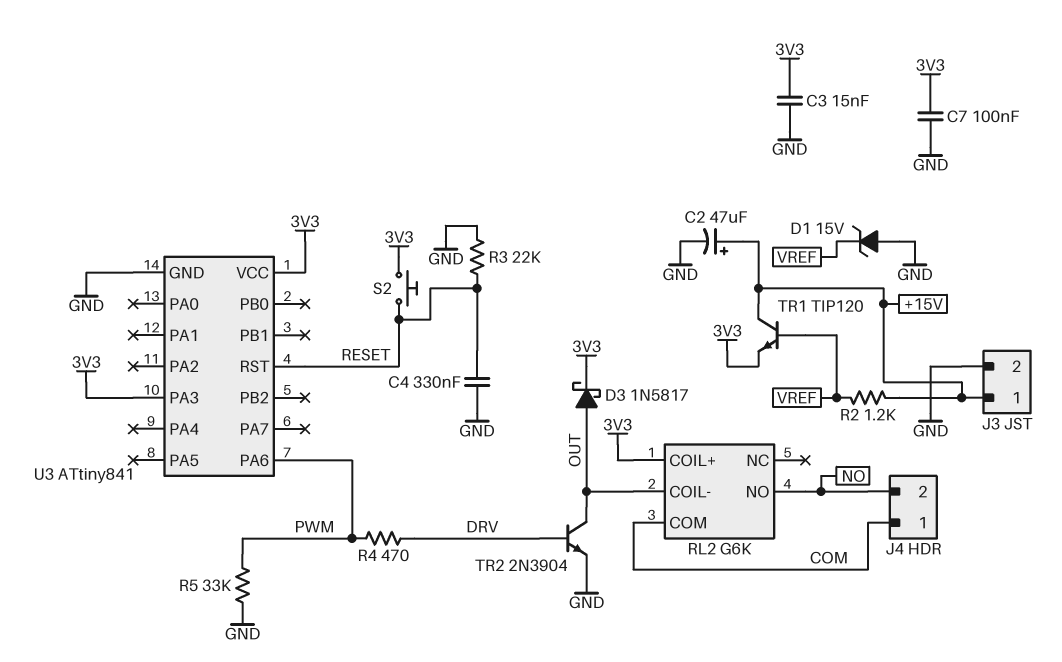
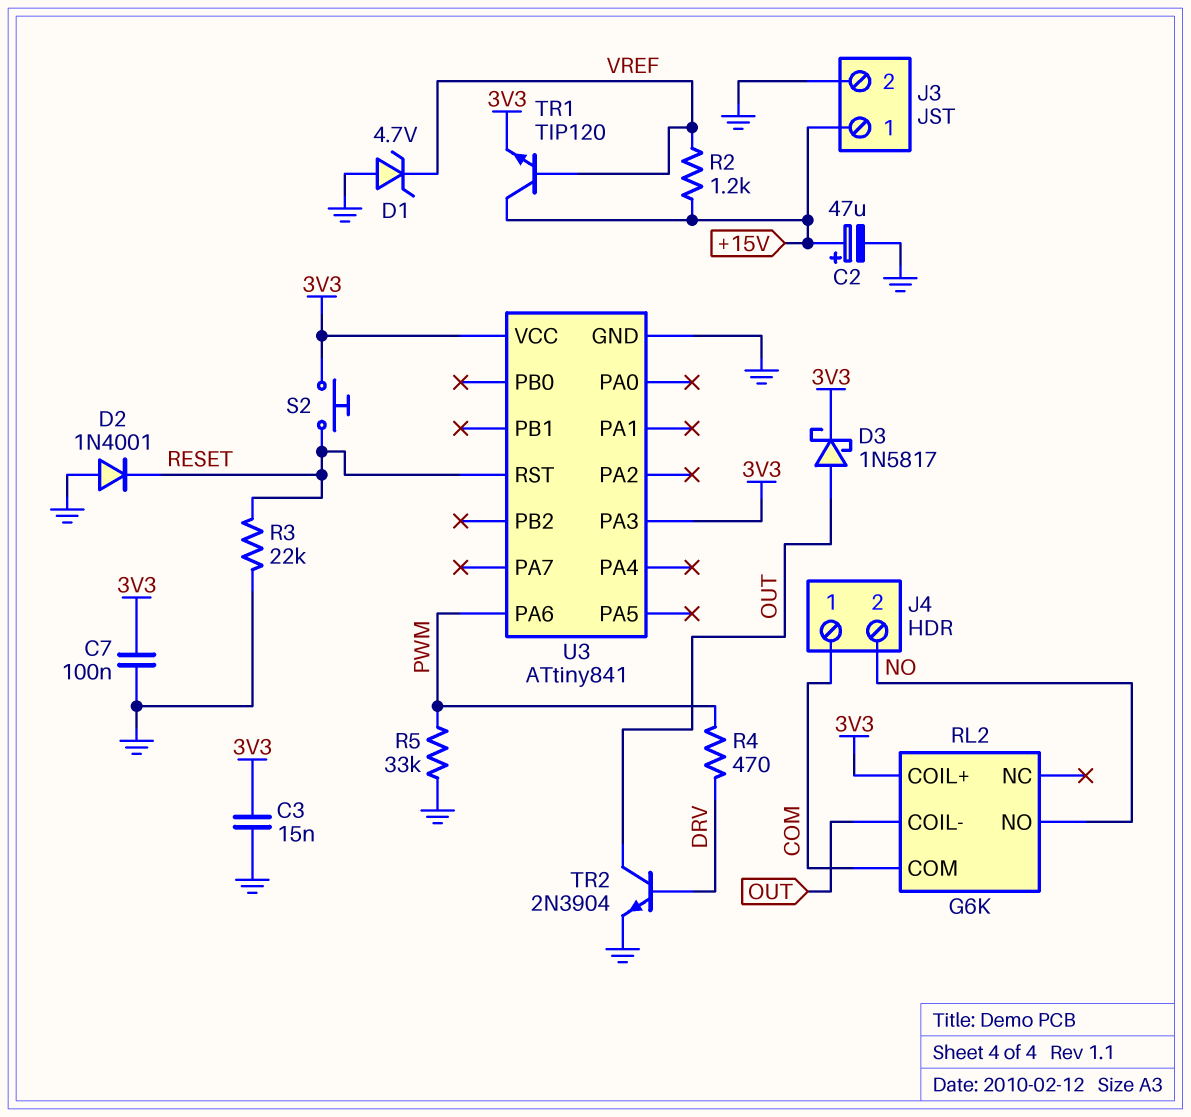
C4: 330nF (GND, RESET) -> none
D1: zener 15V (A GND, K VREF) -> zener 4.7V (A GND, K VREF)
D2: none -> diode 1N4001 (A GND, K RESET)

